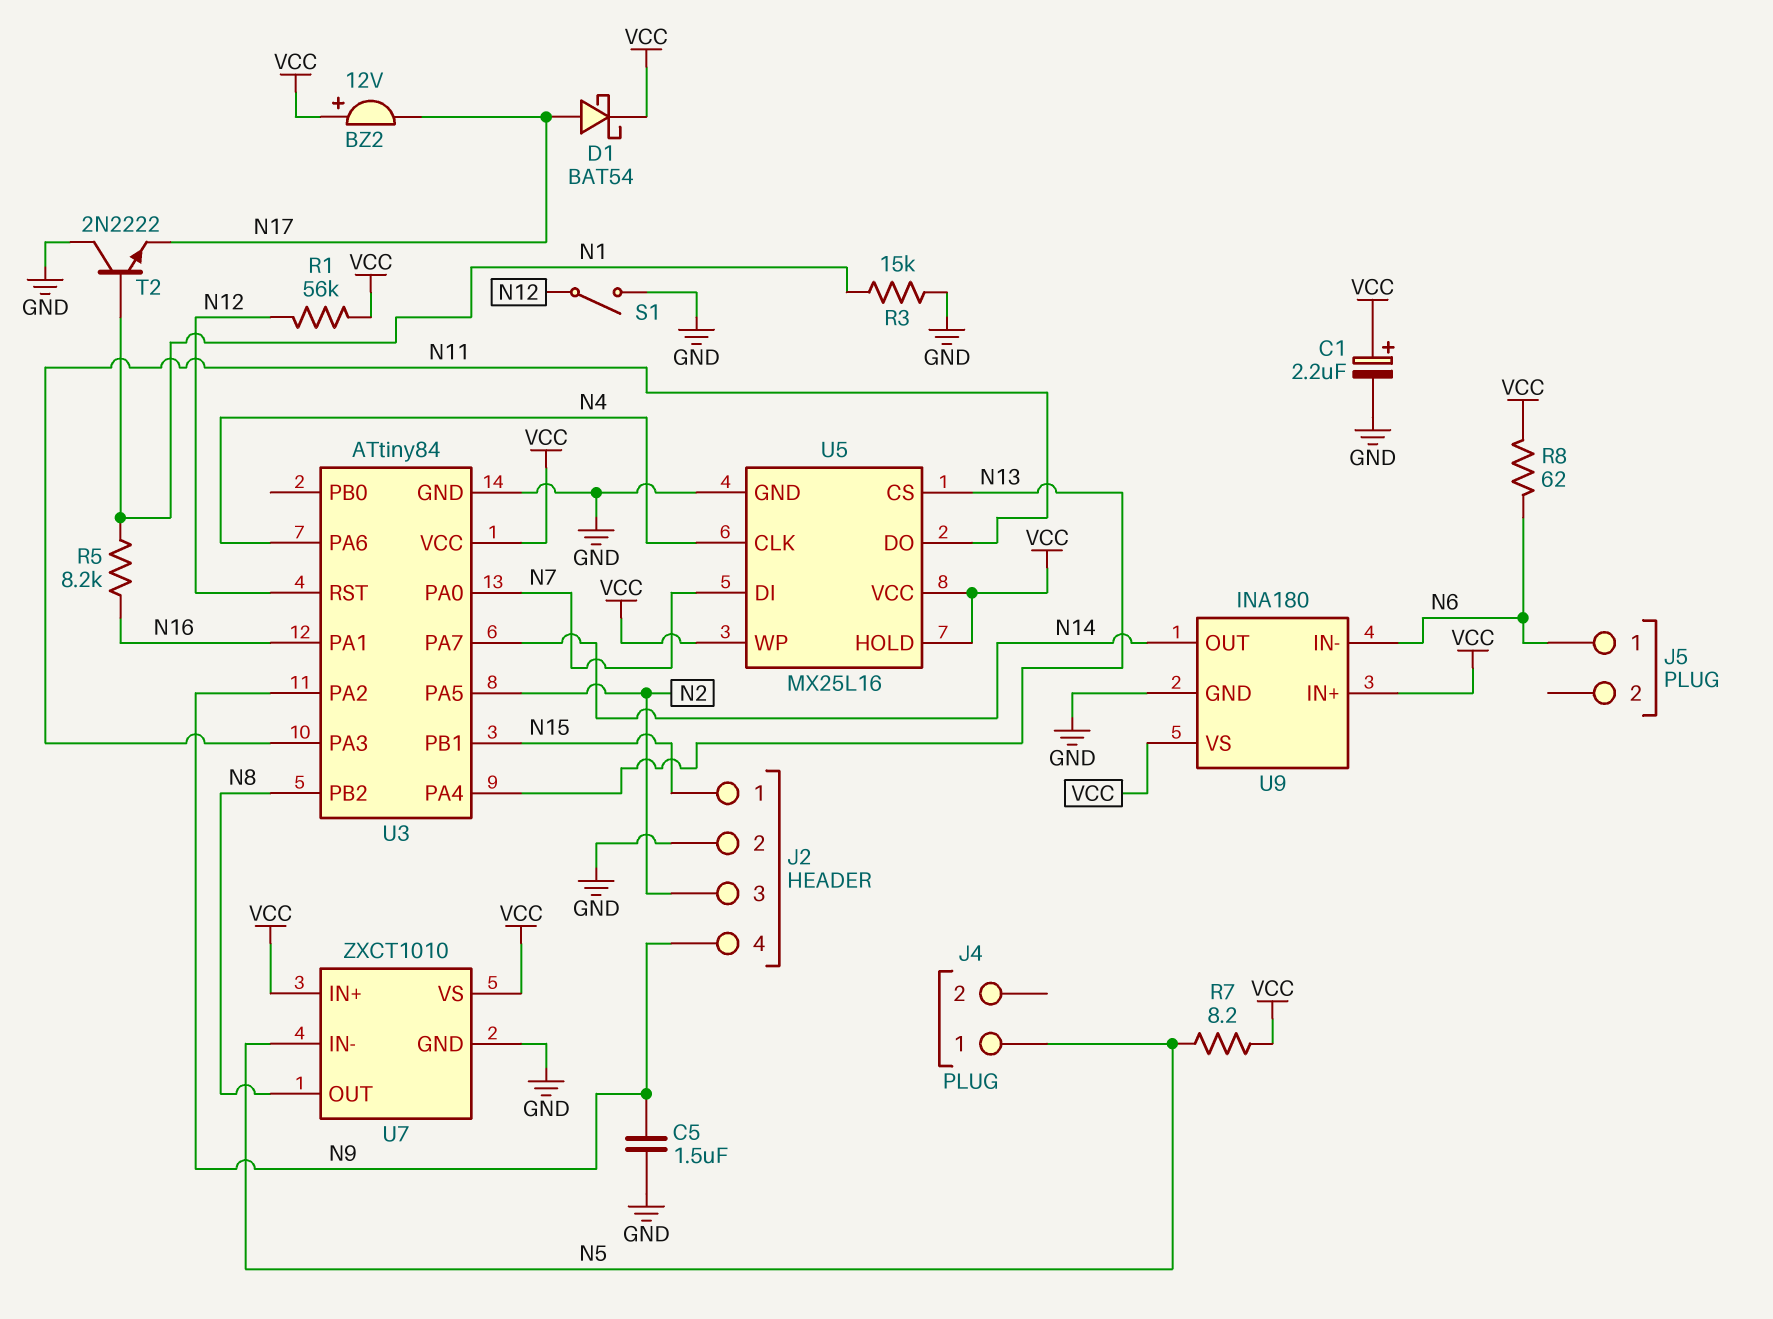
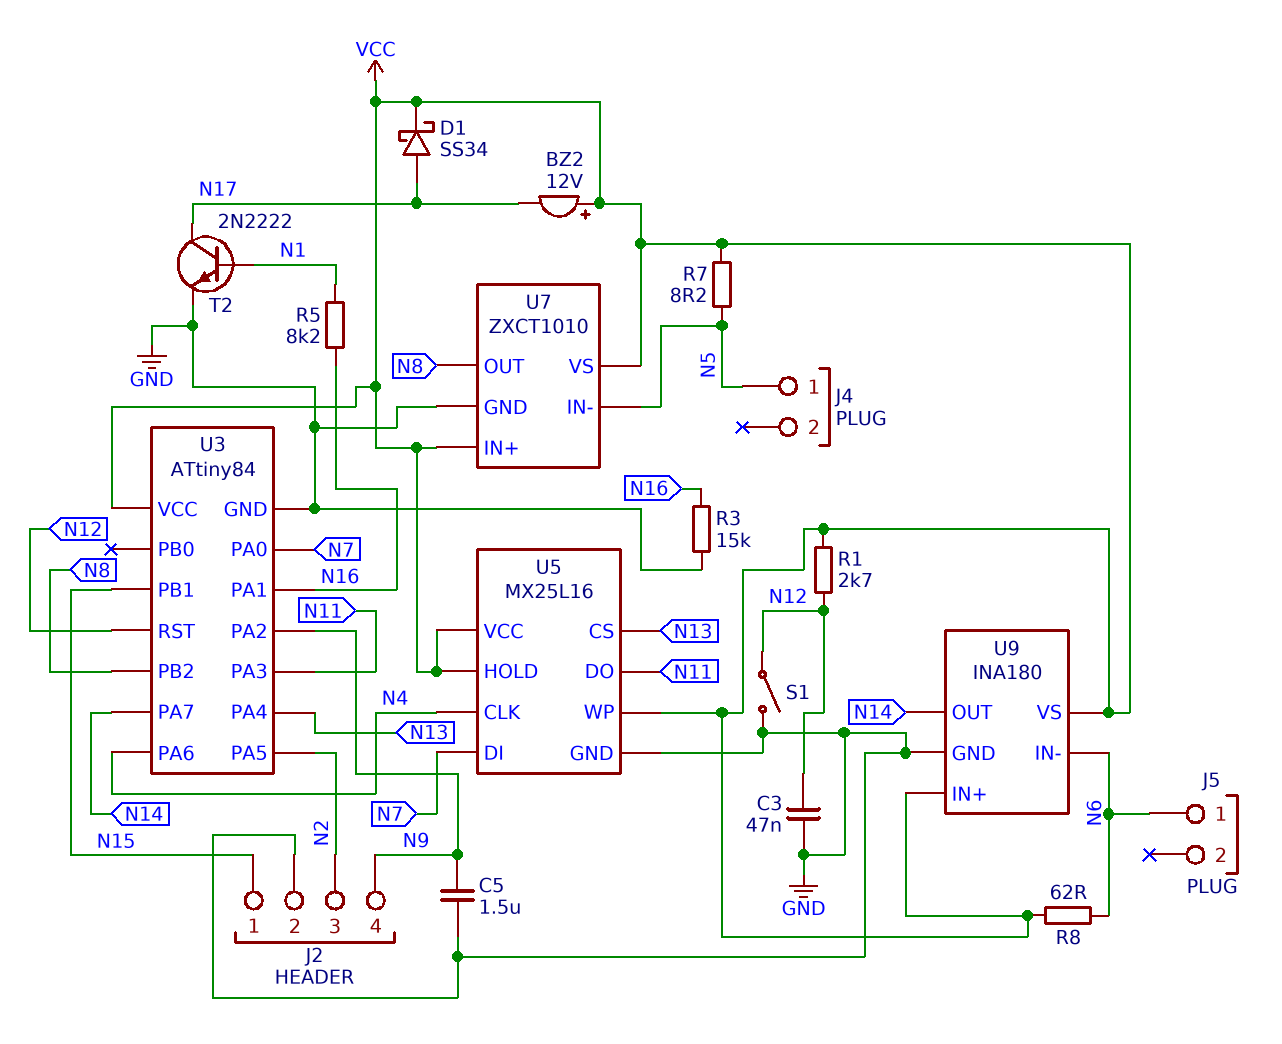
C1: 2.2uF (plus VCC, minus GND) -> none
C3: none -> 47nF (GND, N12)
D1: schottky BAT54 (A N17, K VCC) -> schottky SS34 (A N17, K VCC)
R1: 56k (N12, VCC) -> 2.7k (N12, VCC)
R3: 15k (GND, N1) -> 15k (GND, N16)
T2: NPN 2N2222 (B N1, C GND, E N17) -> NPN 2N2222 (B N1, C N17, E GND)

